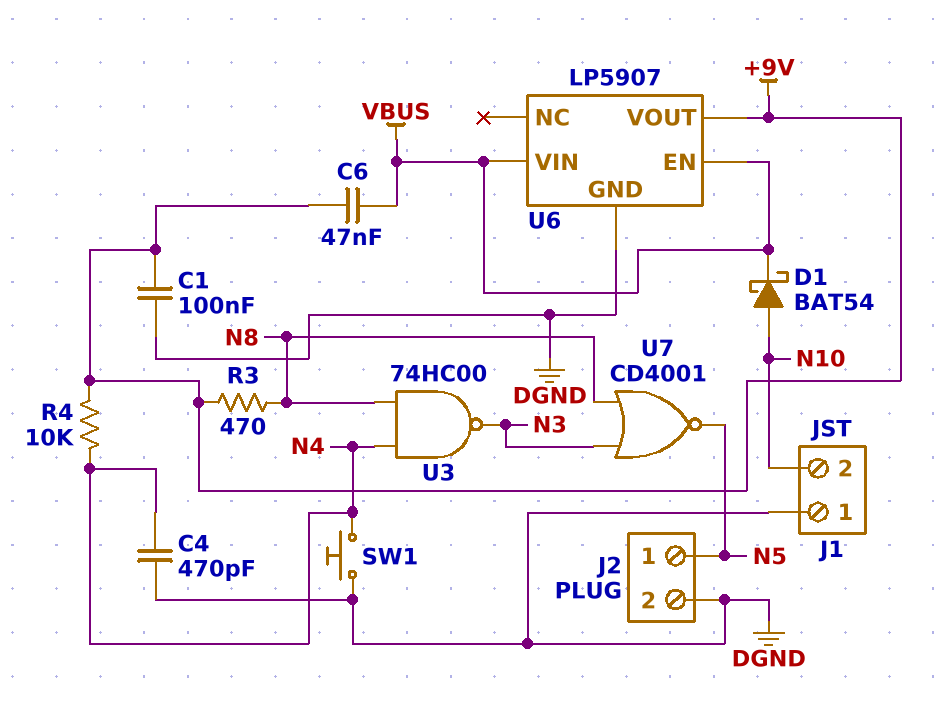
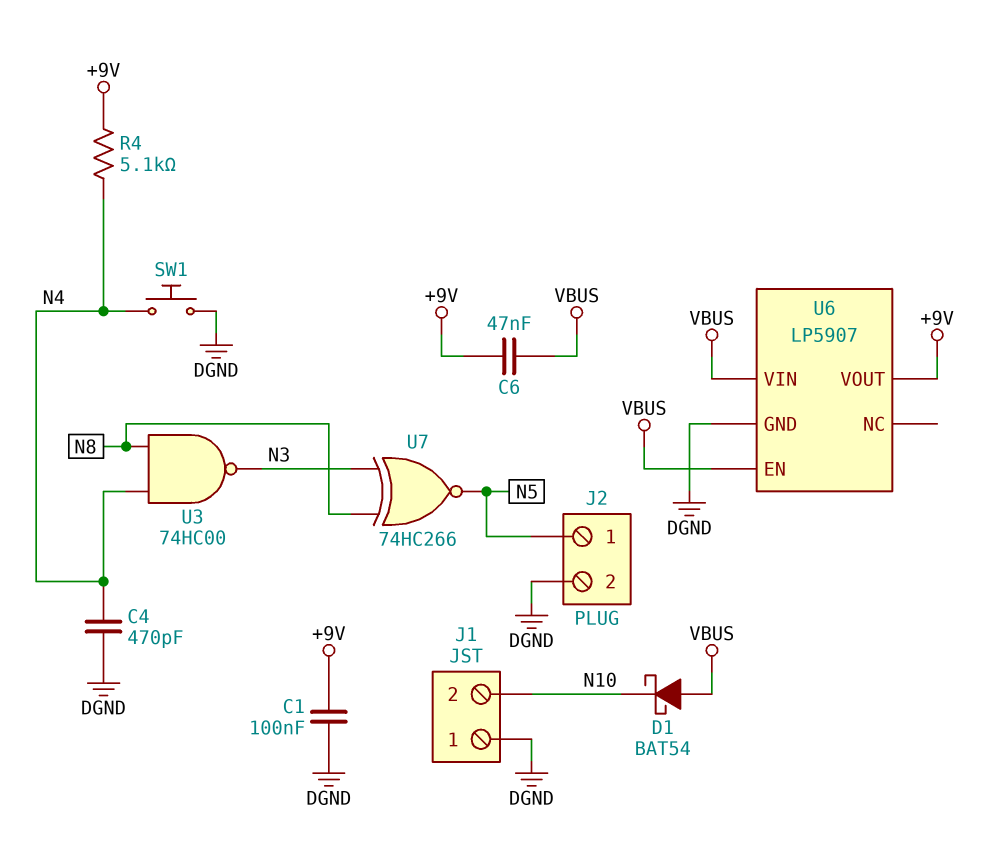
D1: schottky BAT54 (A N10, K VBUS) -> schottky BAT54 (A VBUS, K N10)
R3: 470 (+9V, N8) -> none
R4: 10k (+9V, N4) -> 5.1k (+9V, N4)
U7: NOR CD4001 (in N3, in N8, out N5) -> XNOR 74HC266 (in N3, in N8, out N5)

